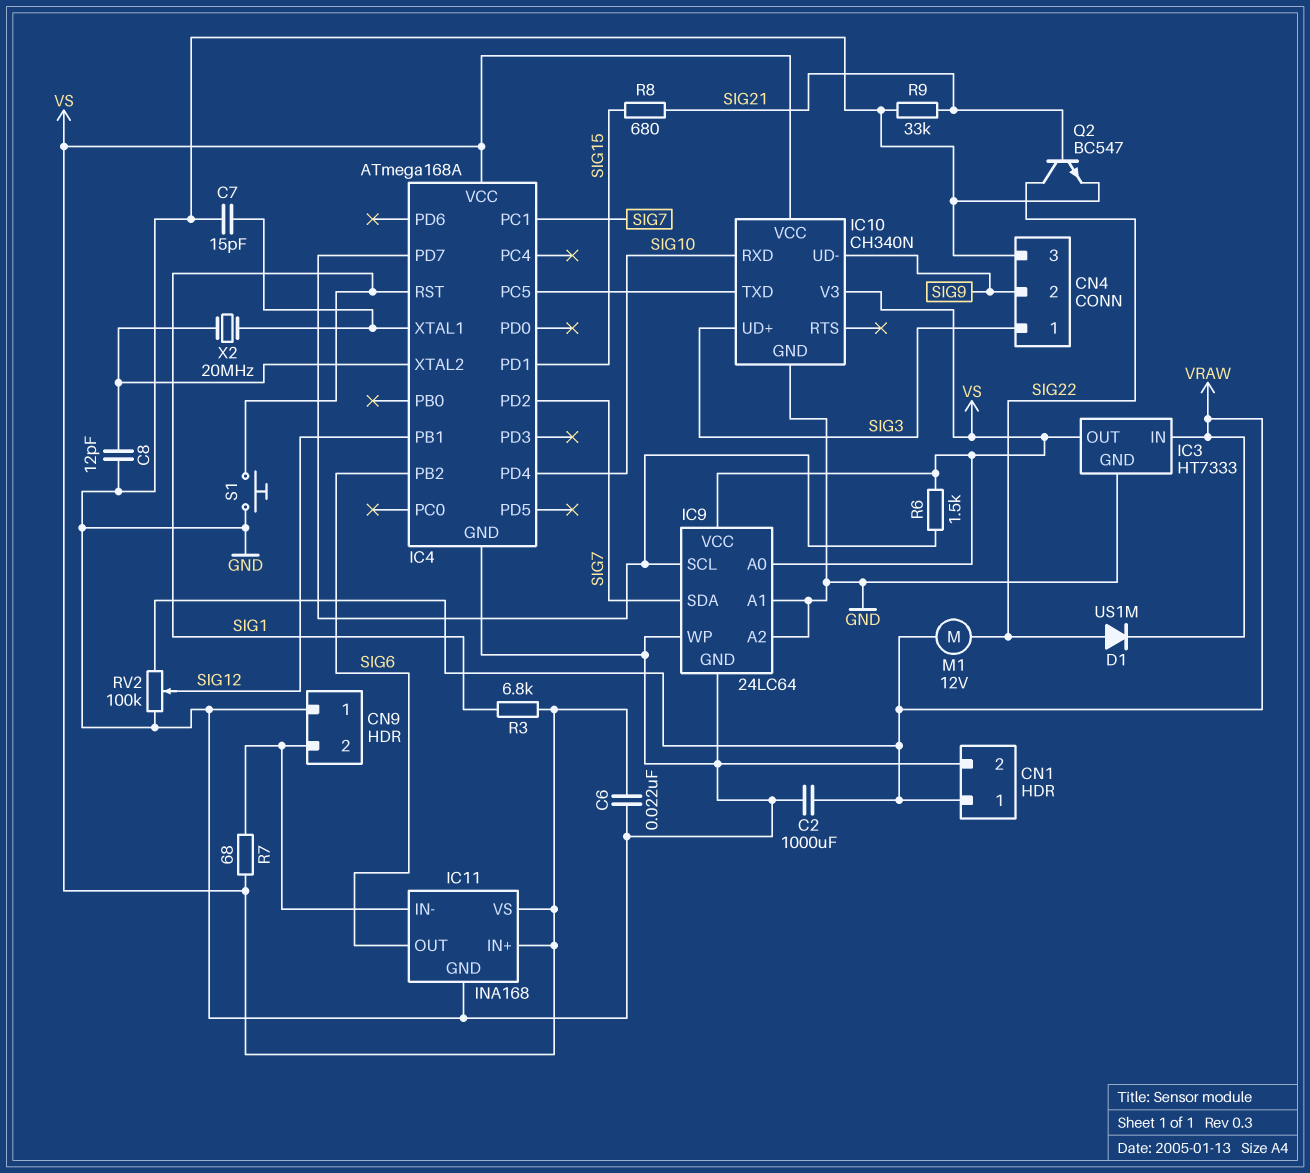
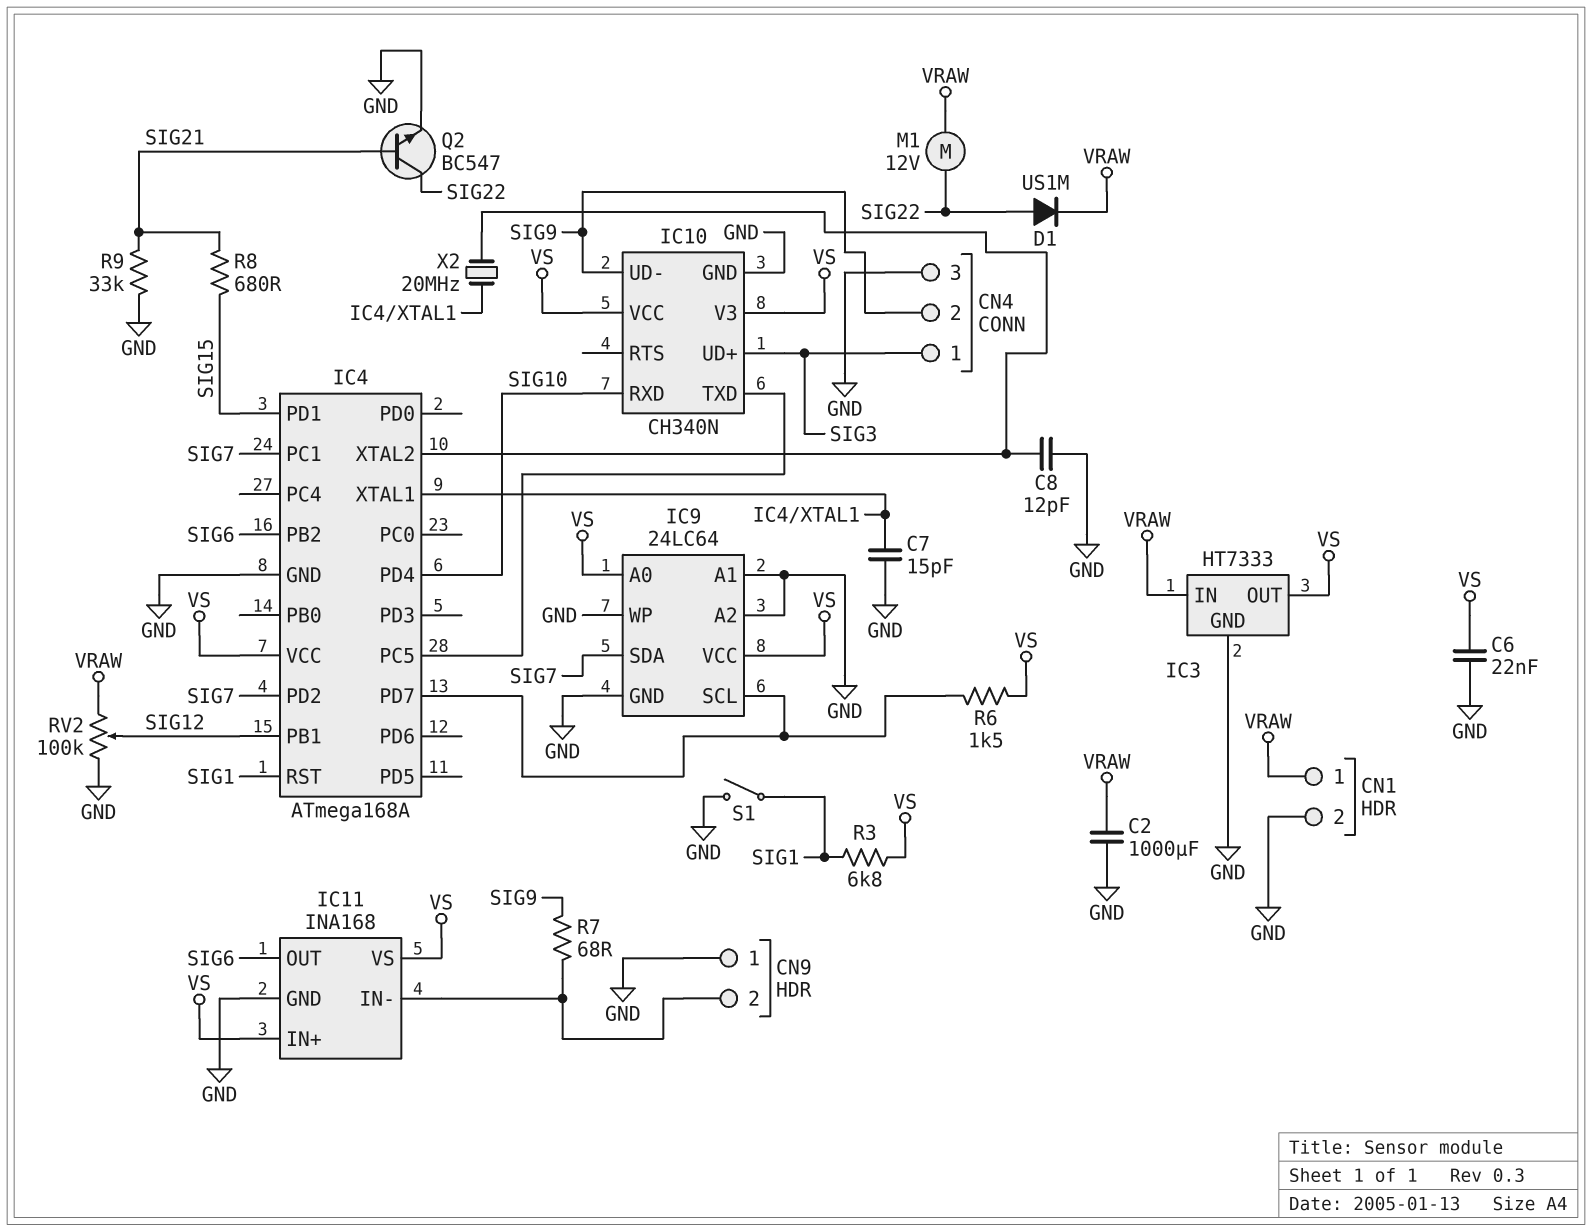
R7: 68 (CN9/2, VS) -> 68 (CN9/2, SIG9)
S1: button (GND, SIG1) -> switch (GND, SIG1)

